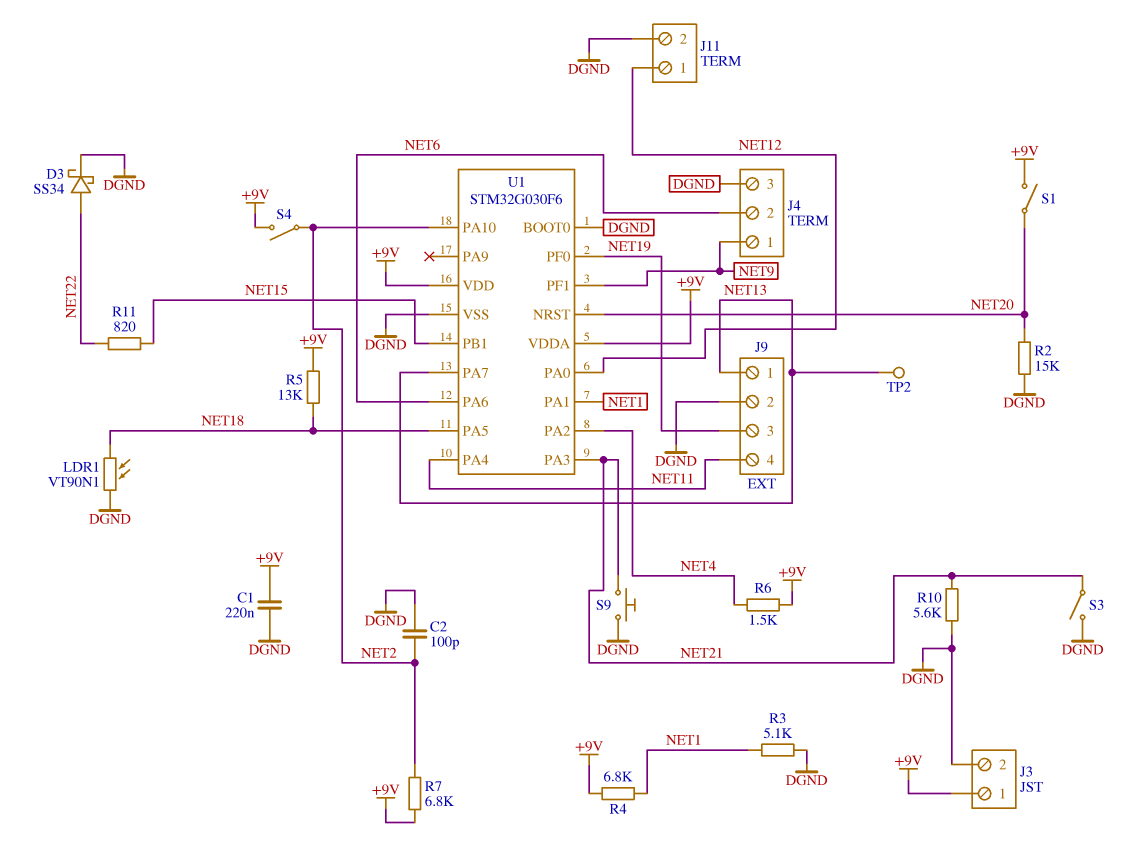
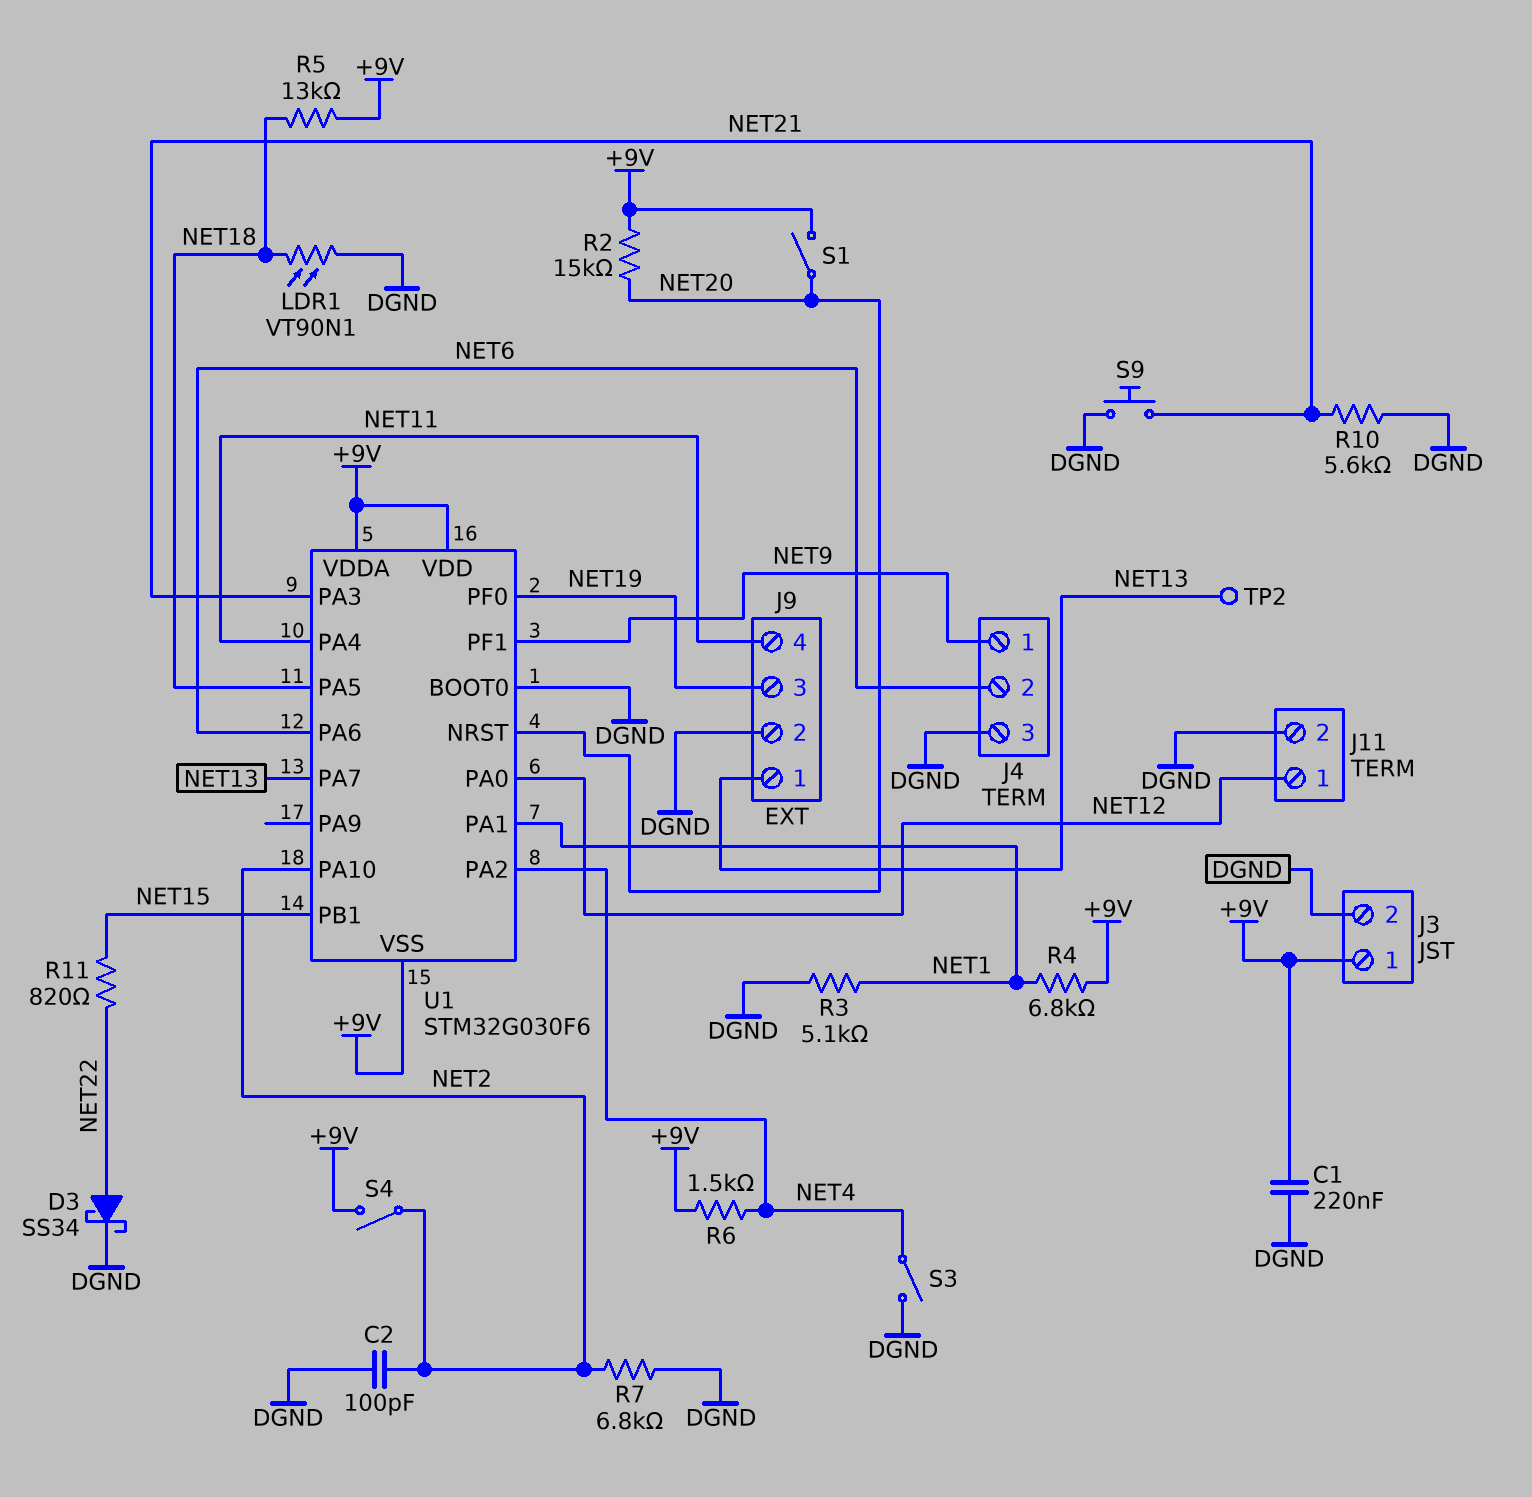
R2: 15k (DGND, NET20) -> 15k (+9V, NET20)
R7: 6.8k (+9V, NET2) -> 6.8k (DGND, NET2)
S3: switch (DGND, NET21) -> switch (DGND, NET4)
U1 pin VSS: DGND -> +9V

